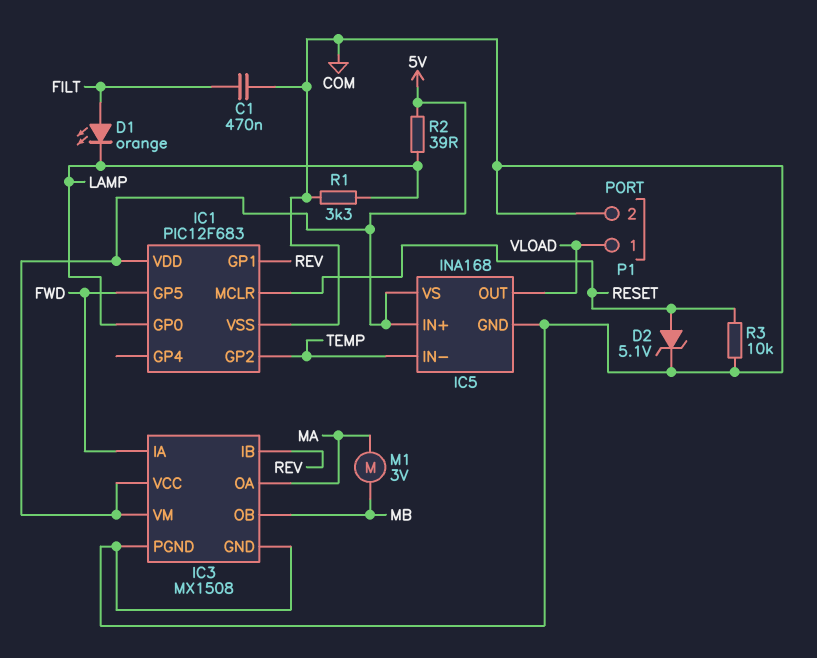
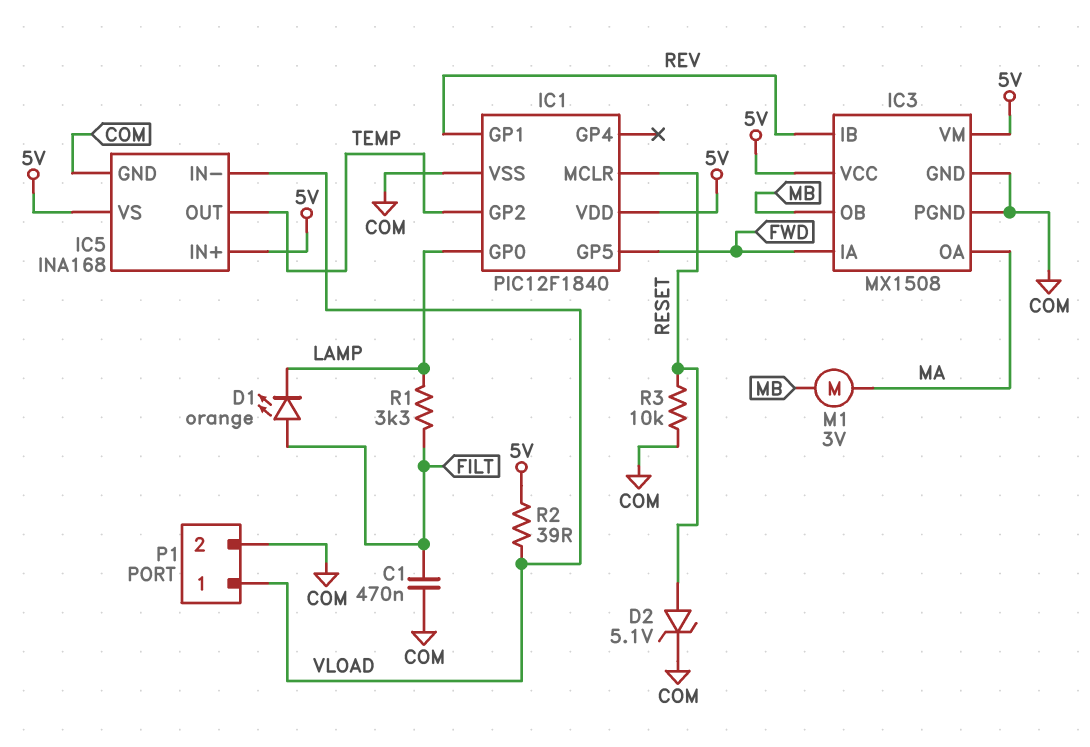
IC1: PIC12F683 -> PIC12F1840
IC5 pin IN-: TEMP -> VLOAD
IC5 pin OUT: VLOAD -> TEMP
R1: 3.3k (COM, LAMP) -> 3.3k (FILT, LAMP)
R2: 39 (5V, LAMP) -> 39 (5V, VLOAD)

